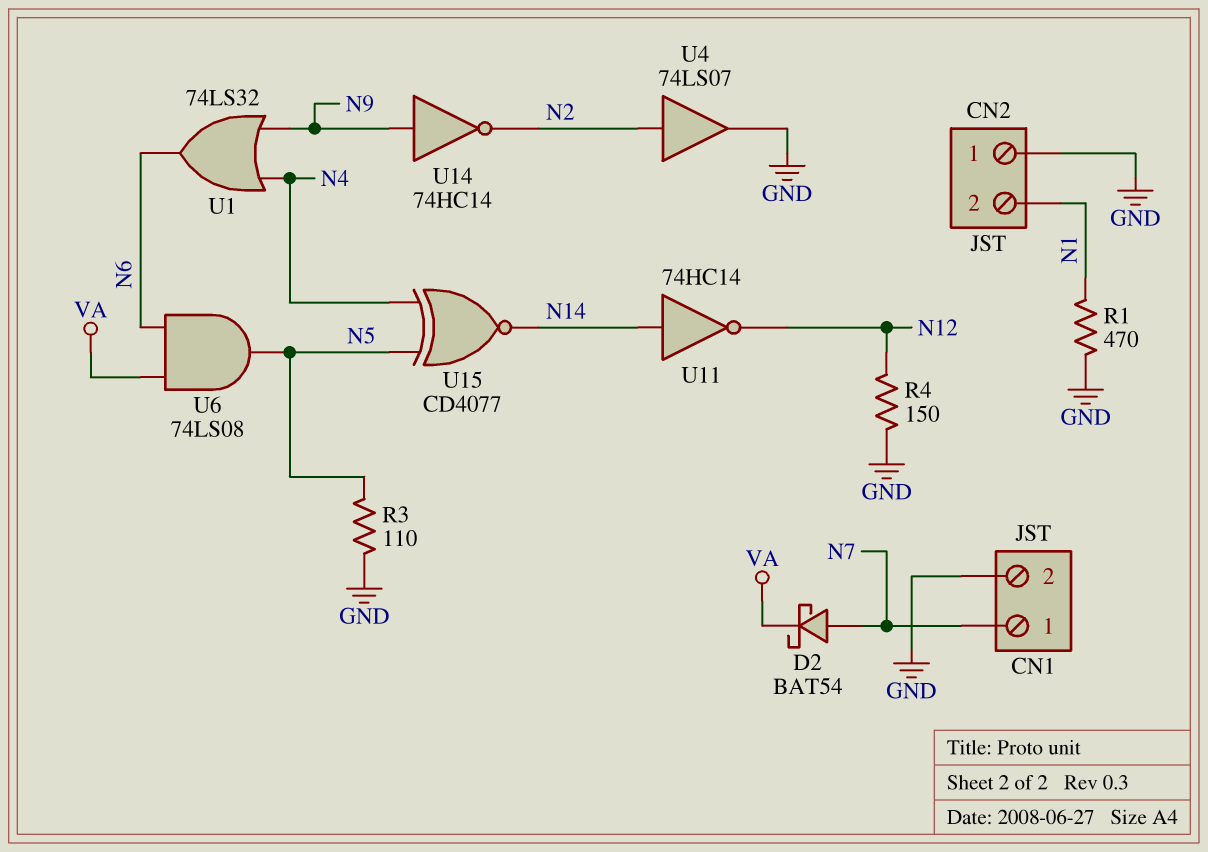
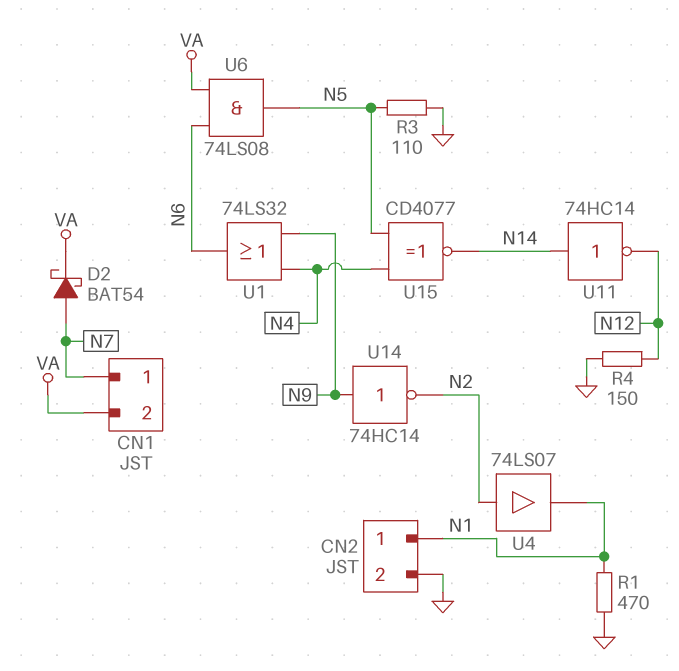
CN1 pin 2: GND -> VA
CN2 pin 1: GND -> N1
CN2 pin 2: N1 -> GND
U4: buffer 74LS07 (in N2, out GND) -> buffer 74LS07 (in N2, out N1)

